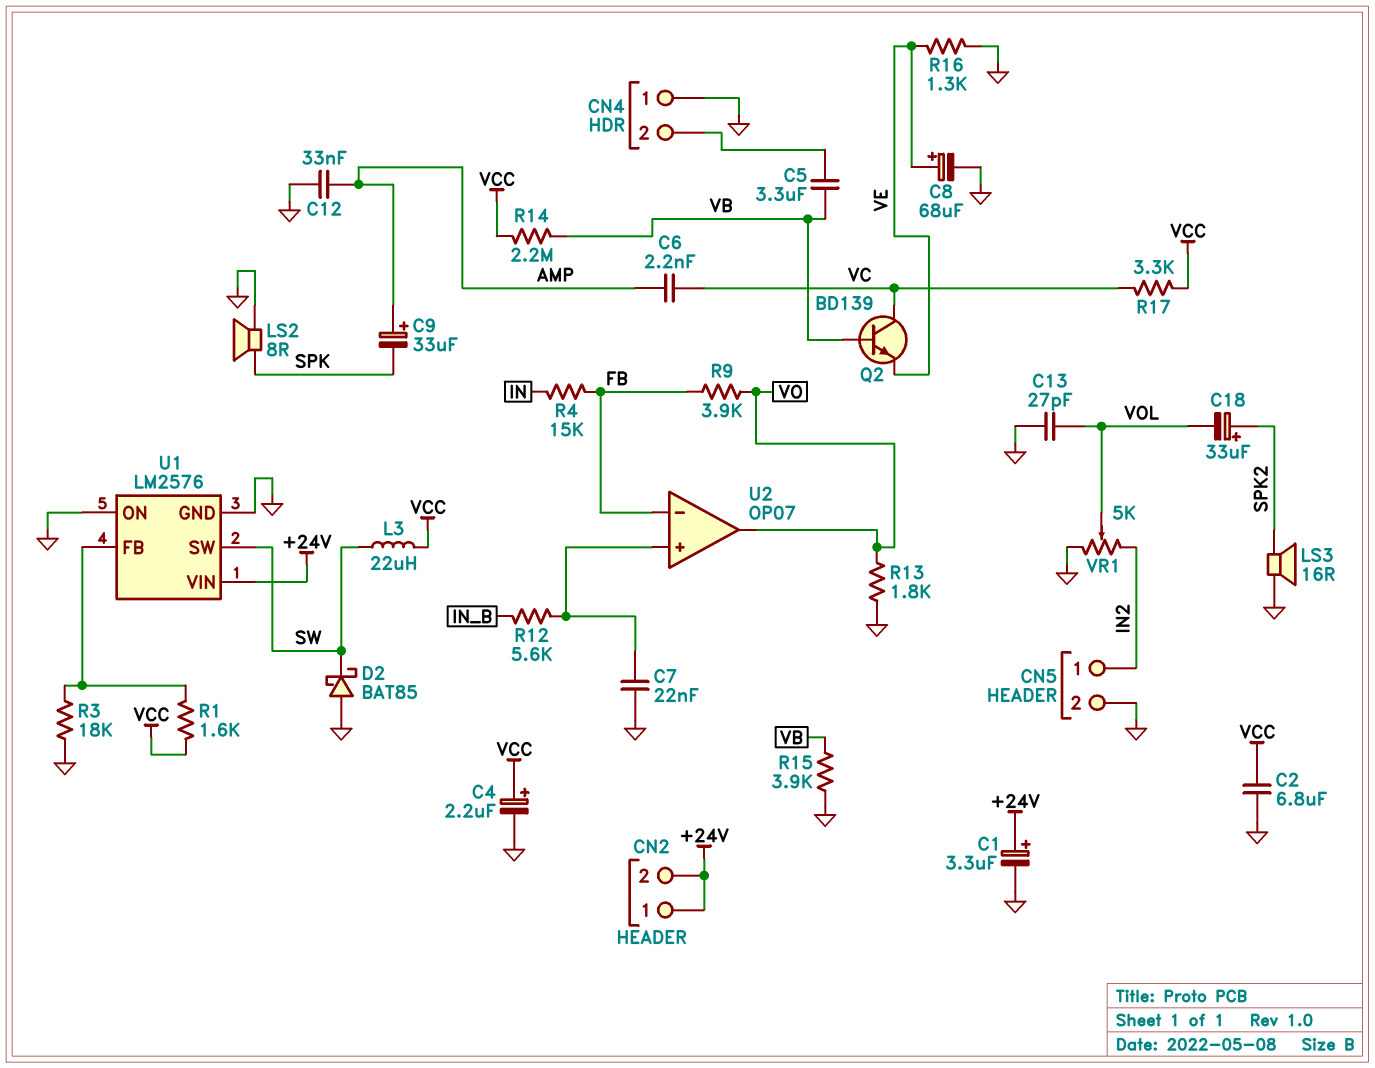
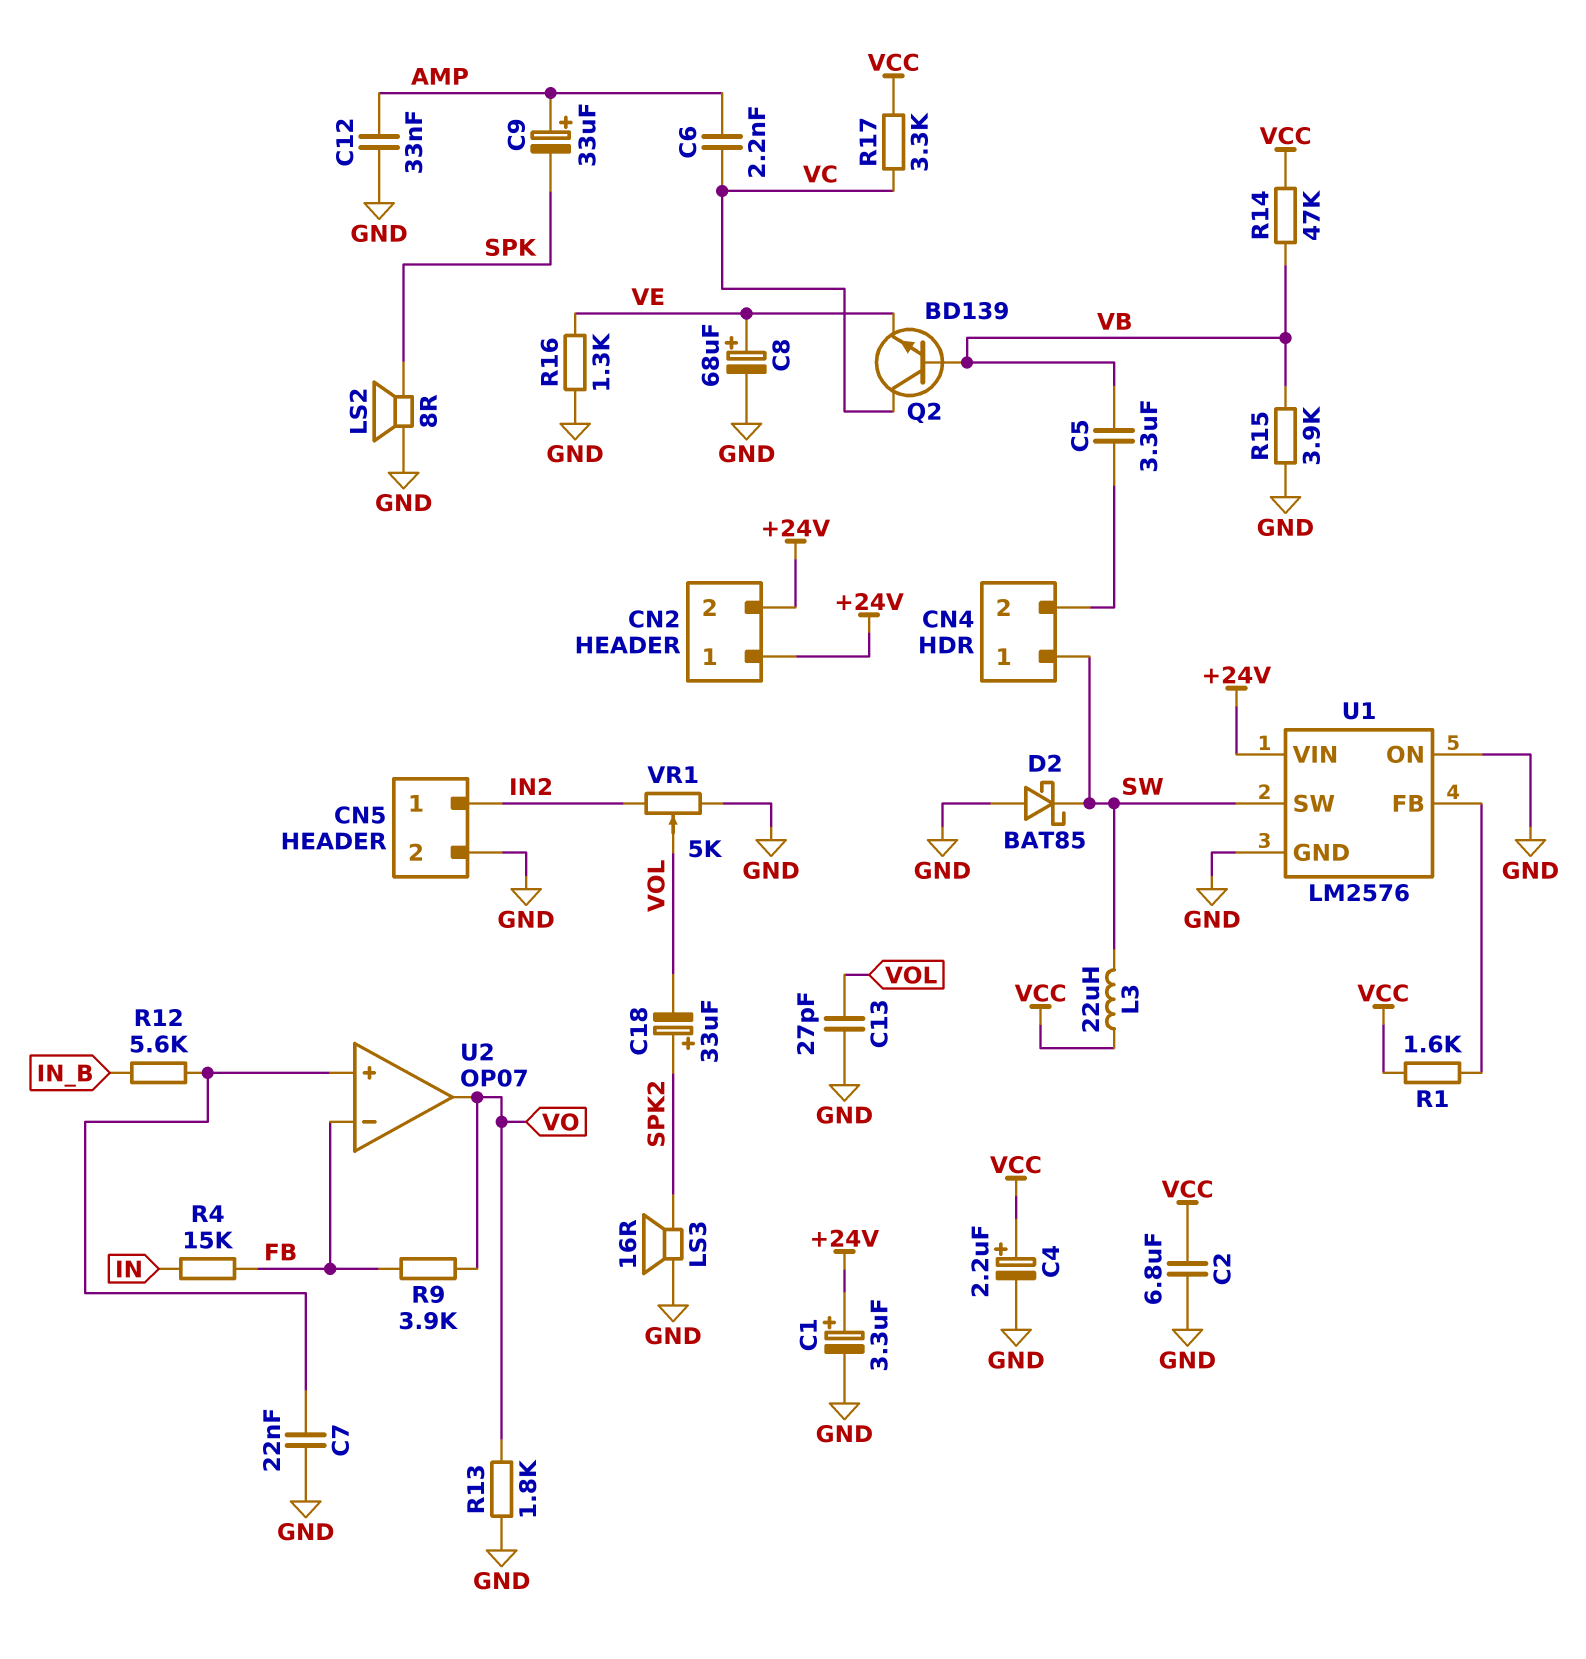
CN4 pin 1: GND -> SW
R3: 18k (GND, U1/FB) -> none
R14: 2.2M (VB, VCC) -> 47k (VB, VCC)

